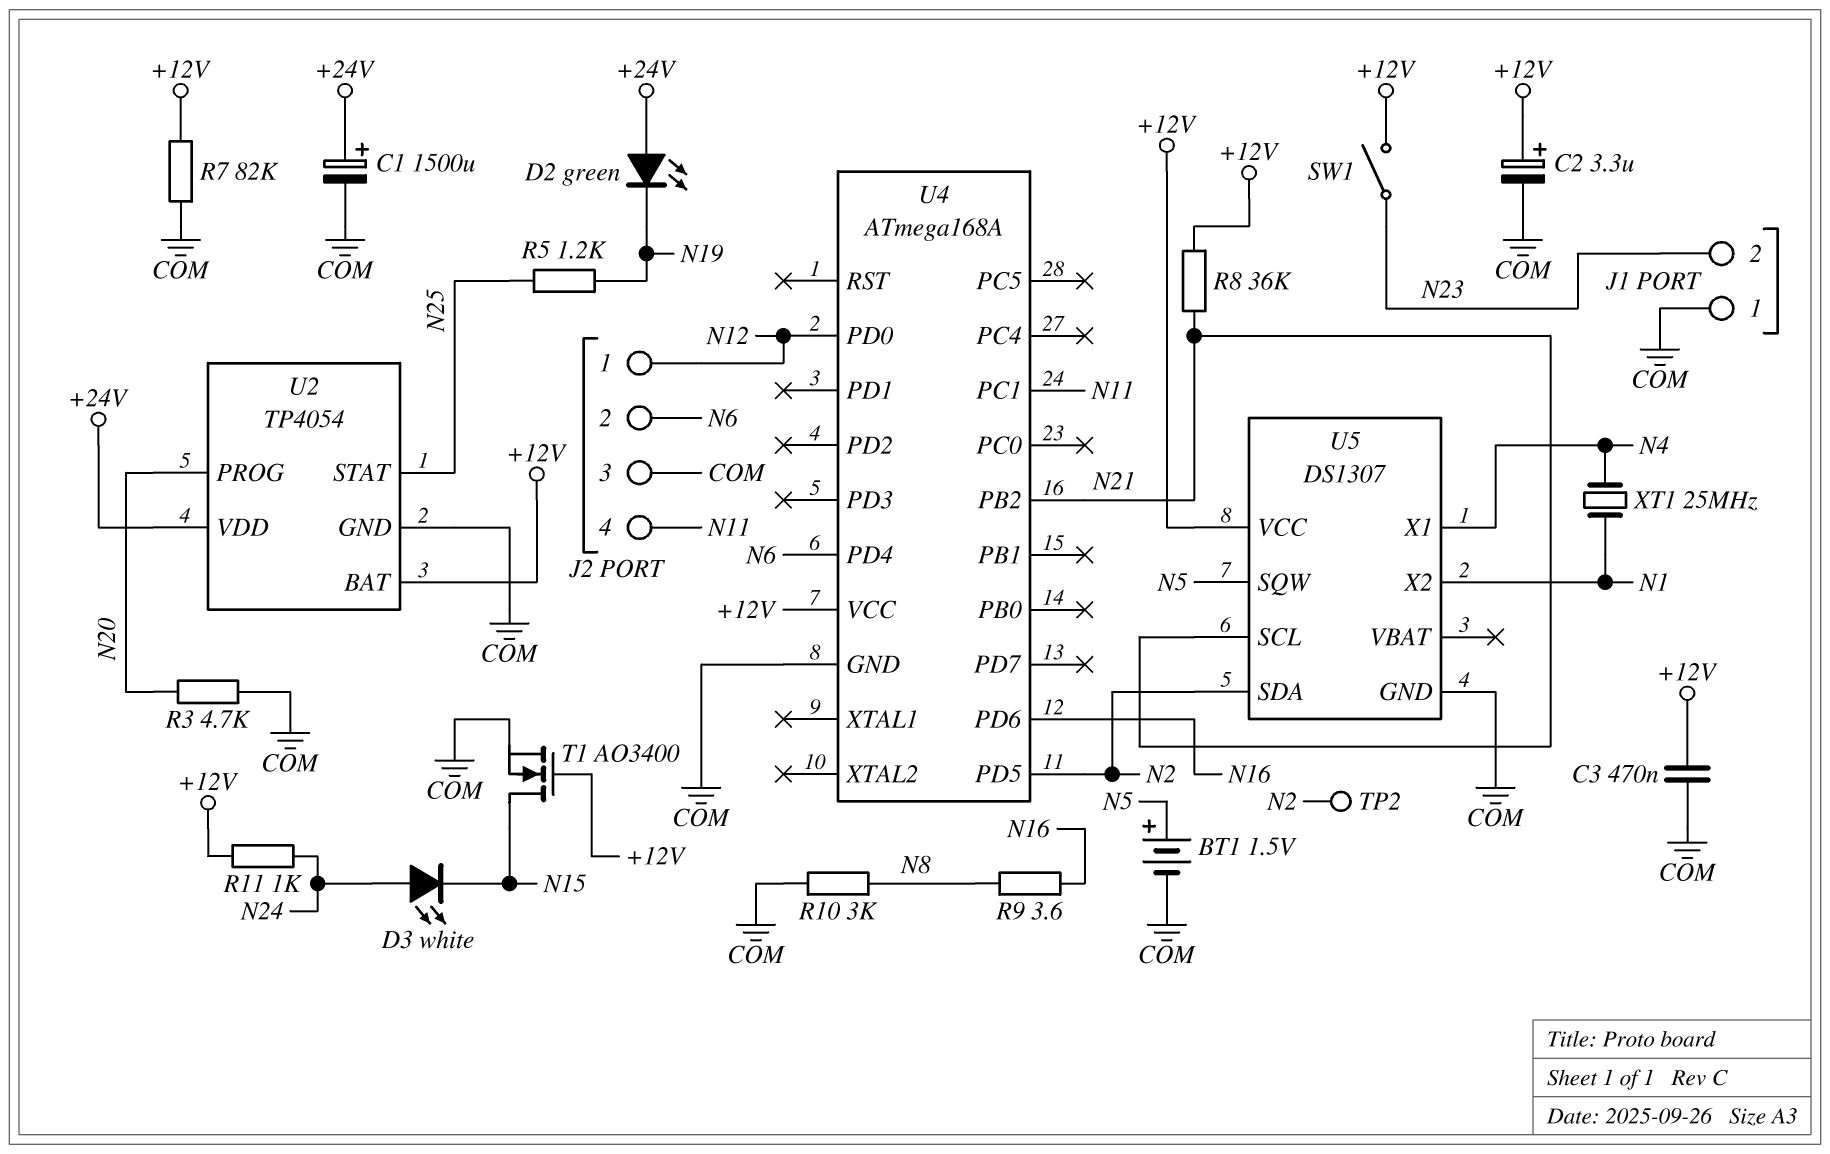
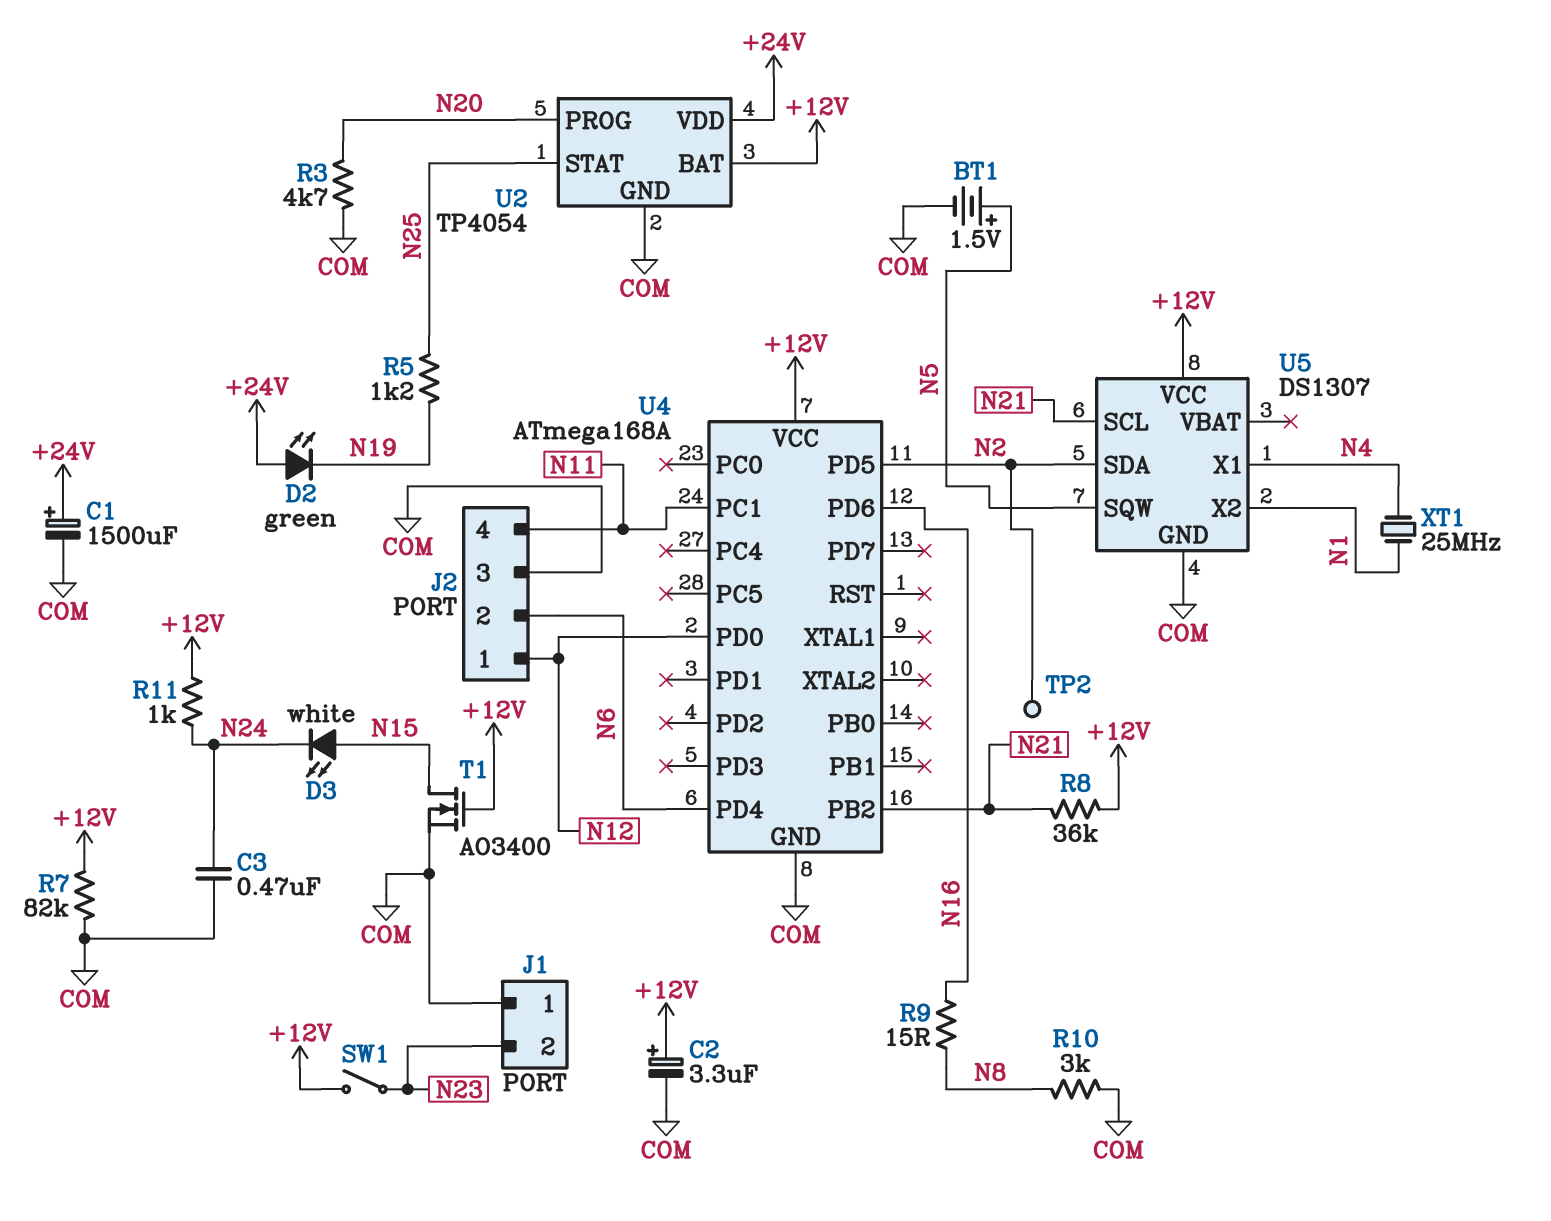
C3: 470nF (+12V, COM) -> 470nF (COM, N24)
D3: LED white (A N24, K N15) -> LED white (A N15, K N24)
R9: 3.6 (N8, N16) -> 15 (N8, N16)

